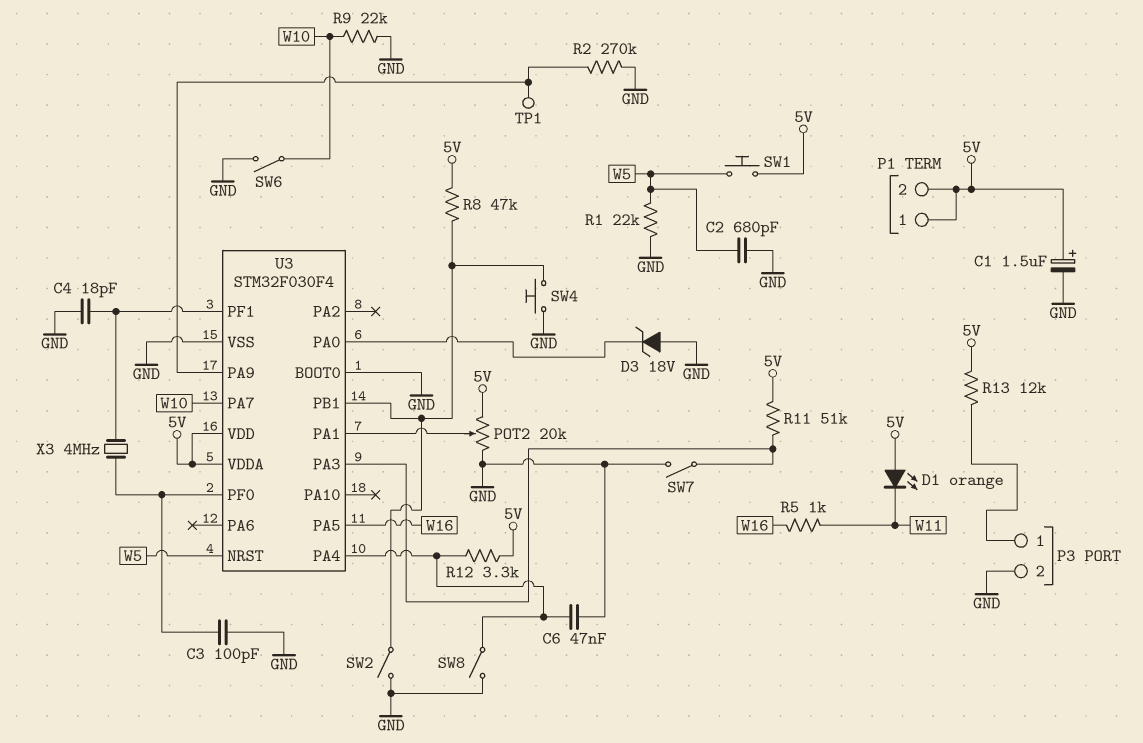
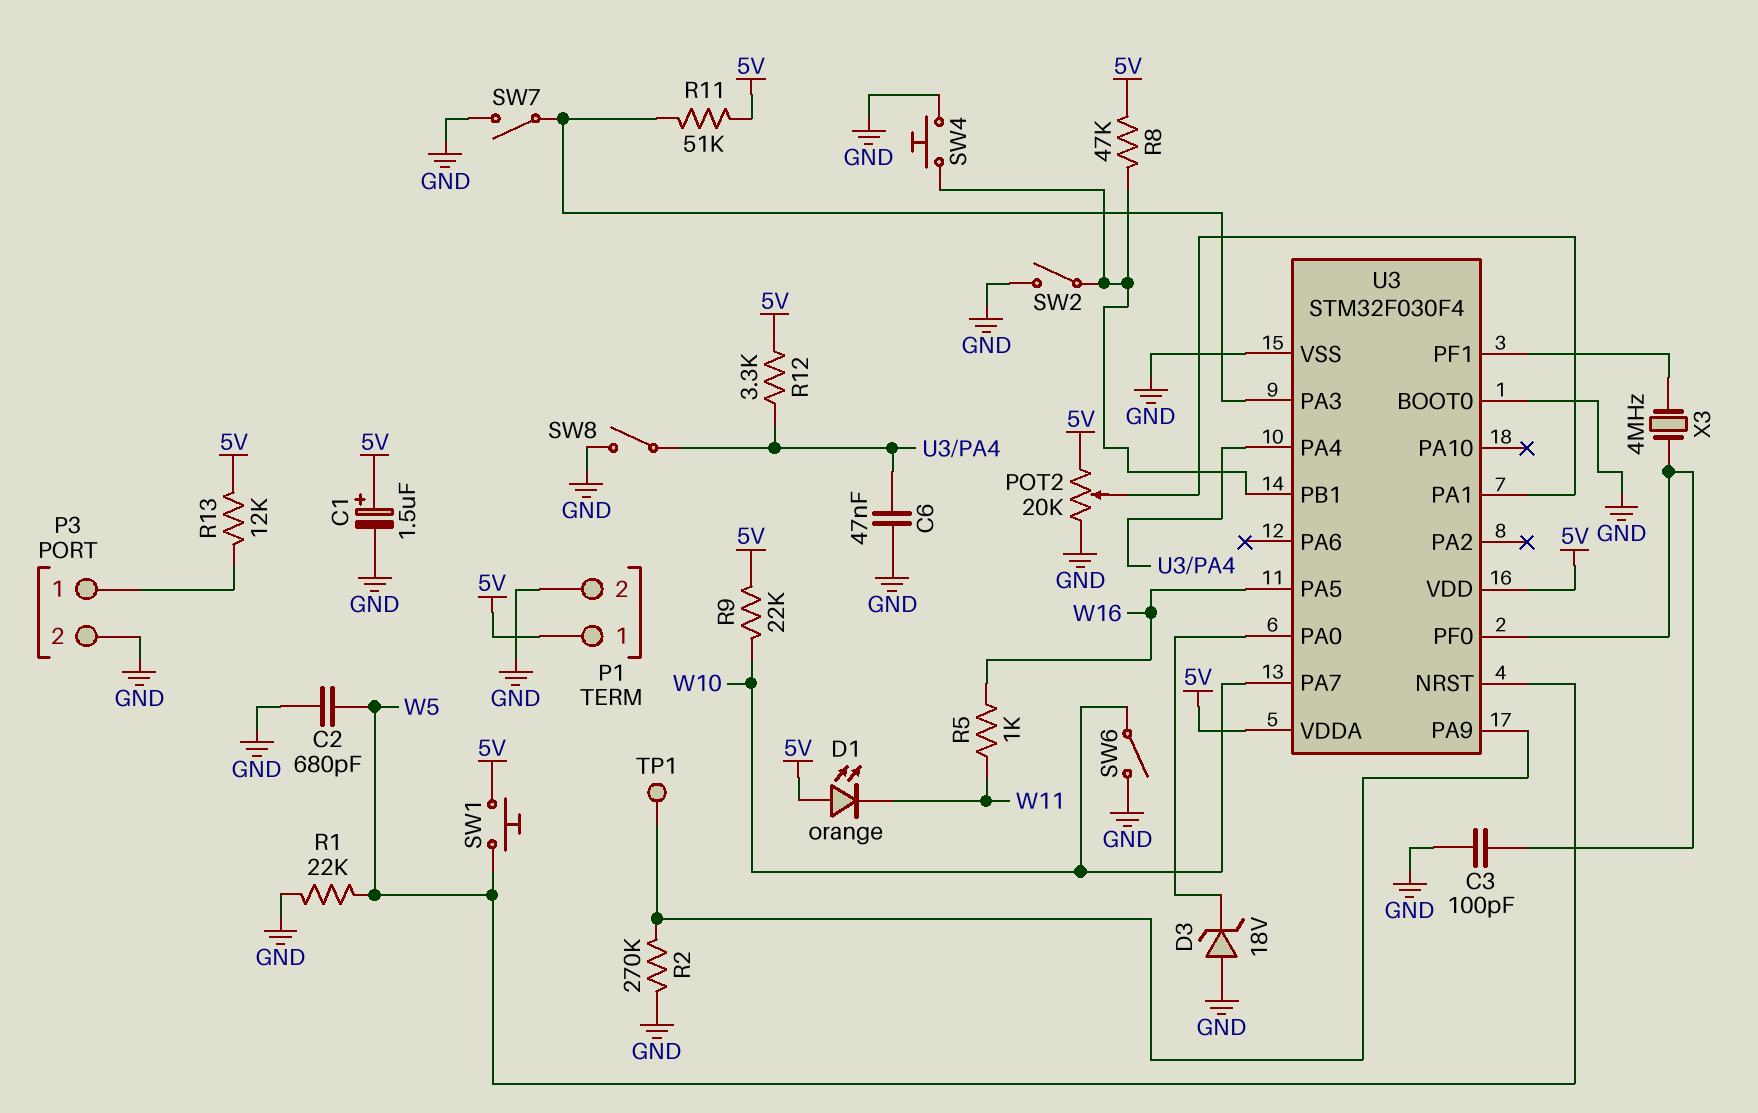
C4: 18pF (GND, U3/PF1) -> none
P1 pin 2: 5V -> GND
R9: 22k (GND, W10) -> 22k (5V, W10)

